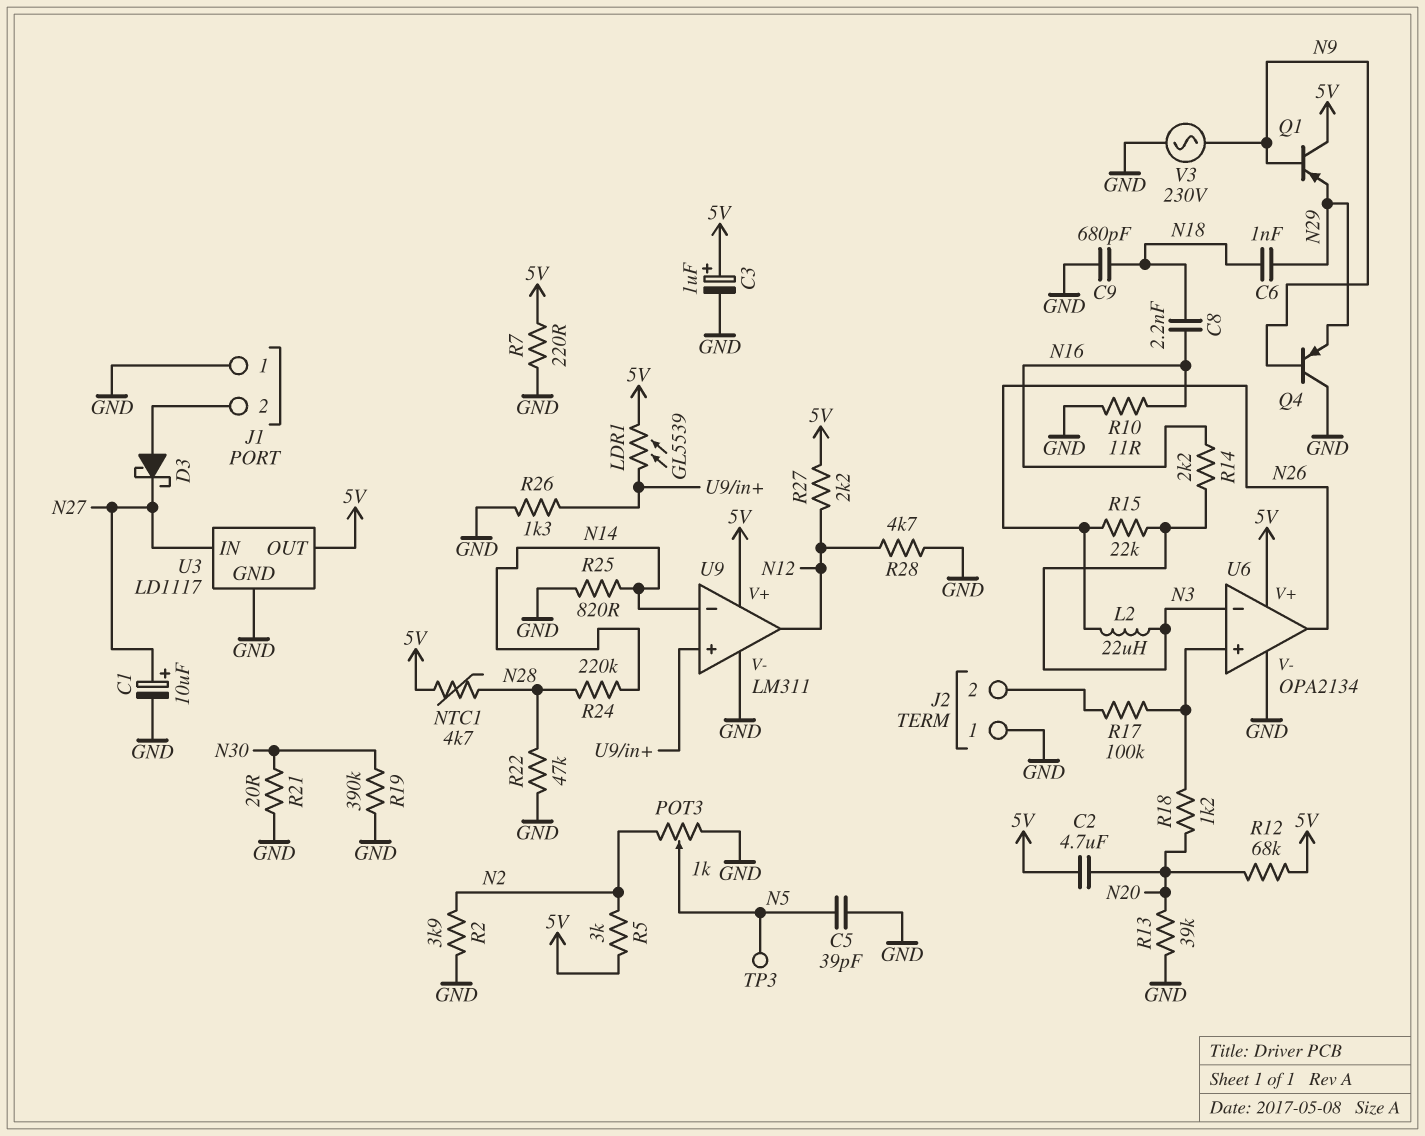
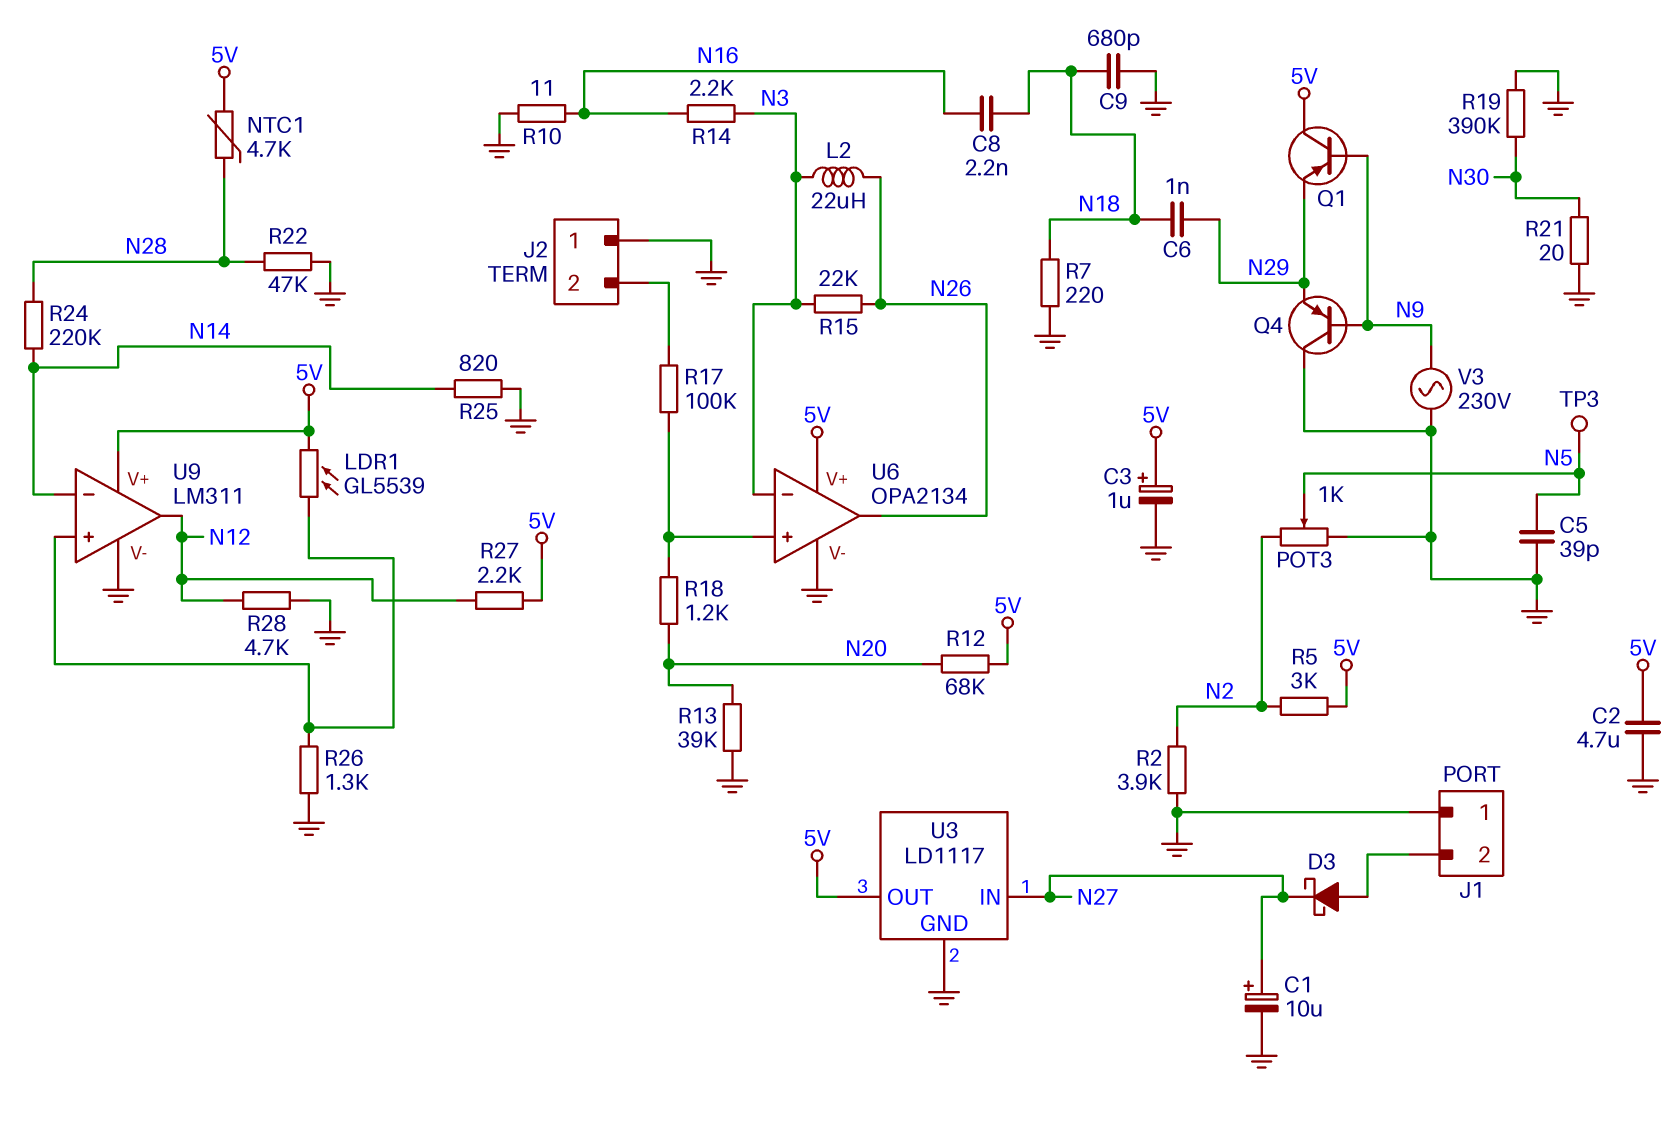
C2: 4.7uF (5V, N20) -> 4.7uF (5V, GND)
R7: 220 (5V, GND) -> 220 (GND, N18)

